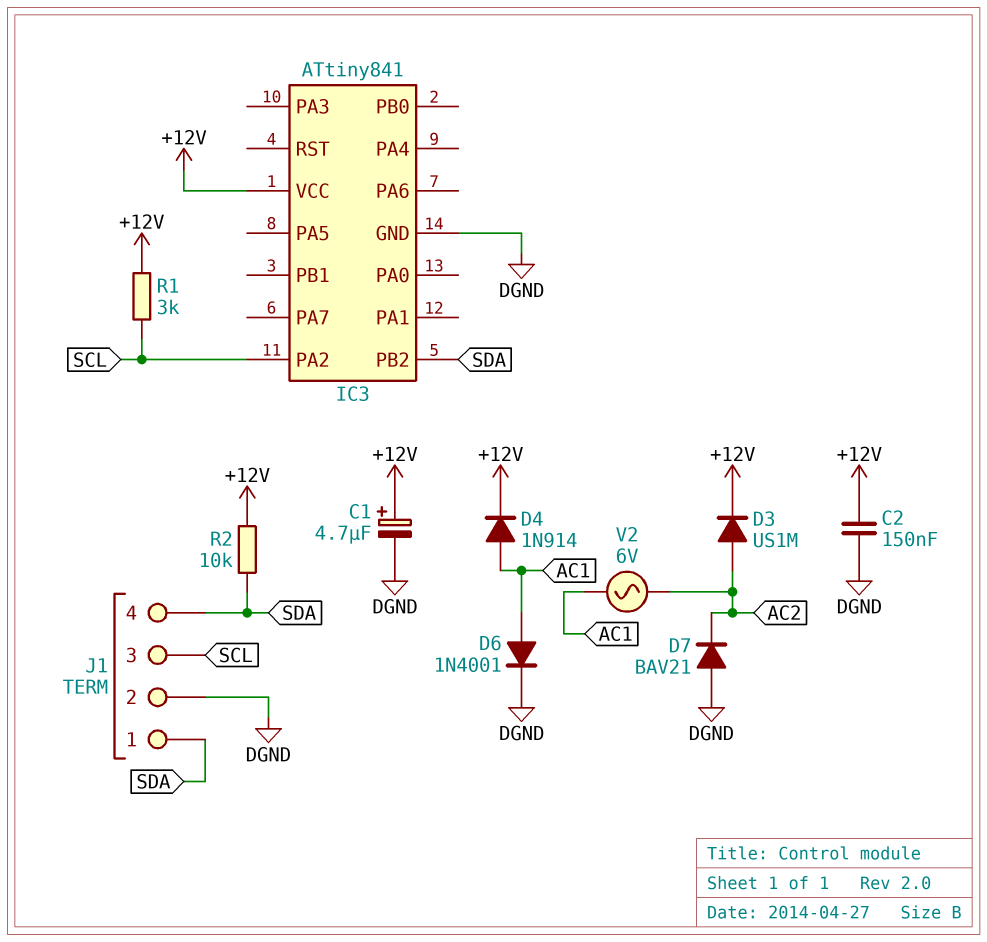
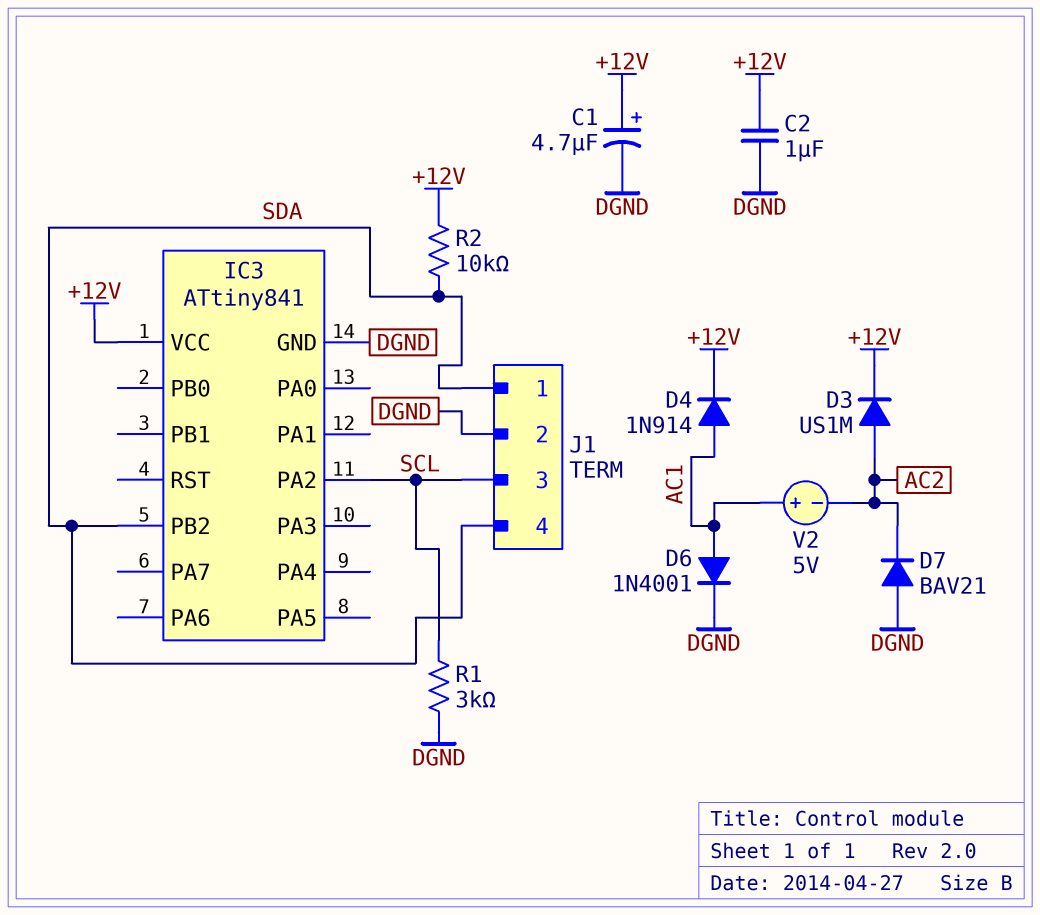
C2: 150nF (+12V, DGND) -> 1uF (+12V, DGND)
R1: 3k (+12V, SCL) -> 3k (DGND, SCL)
V2: AC 6V (AC1, AC2) -> 5V (plus AC1, minus AC2)

